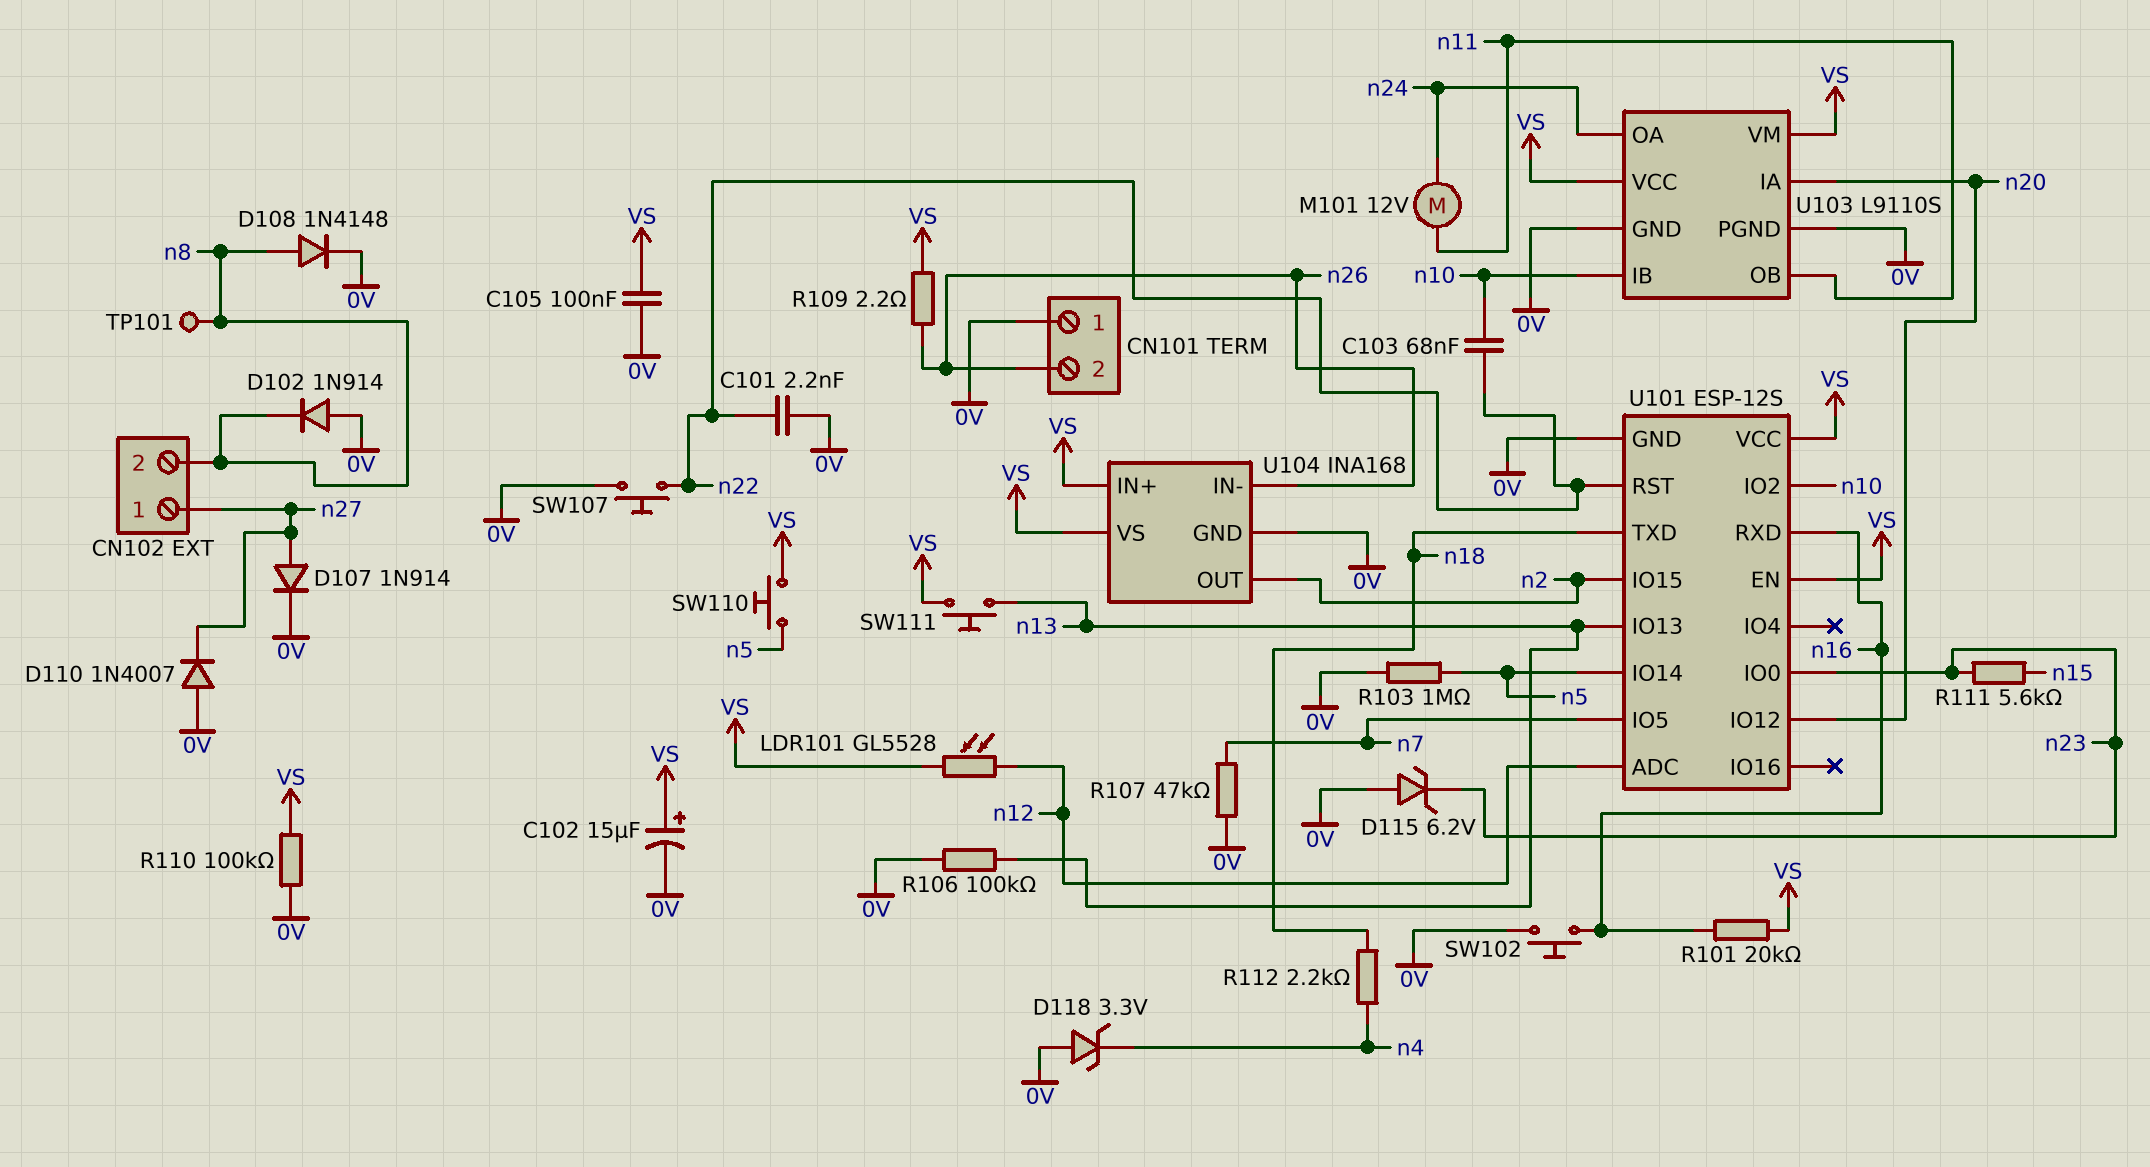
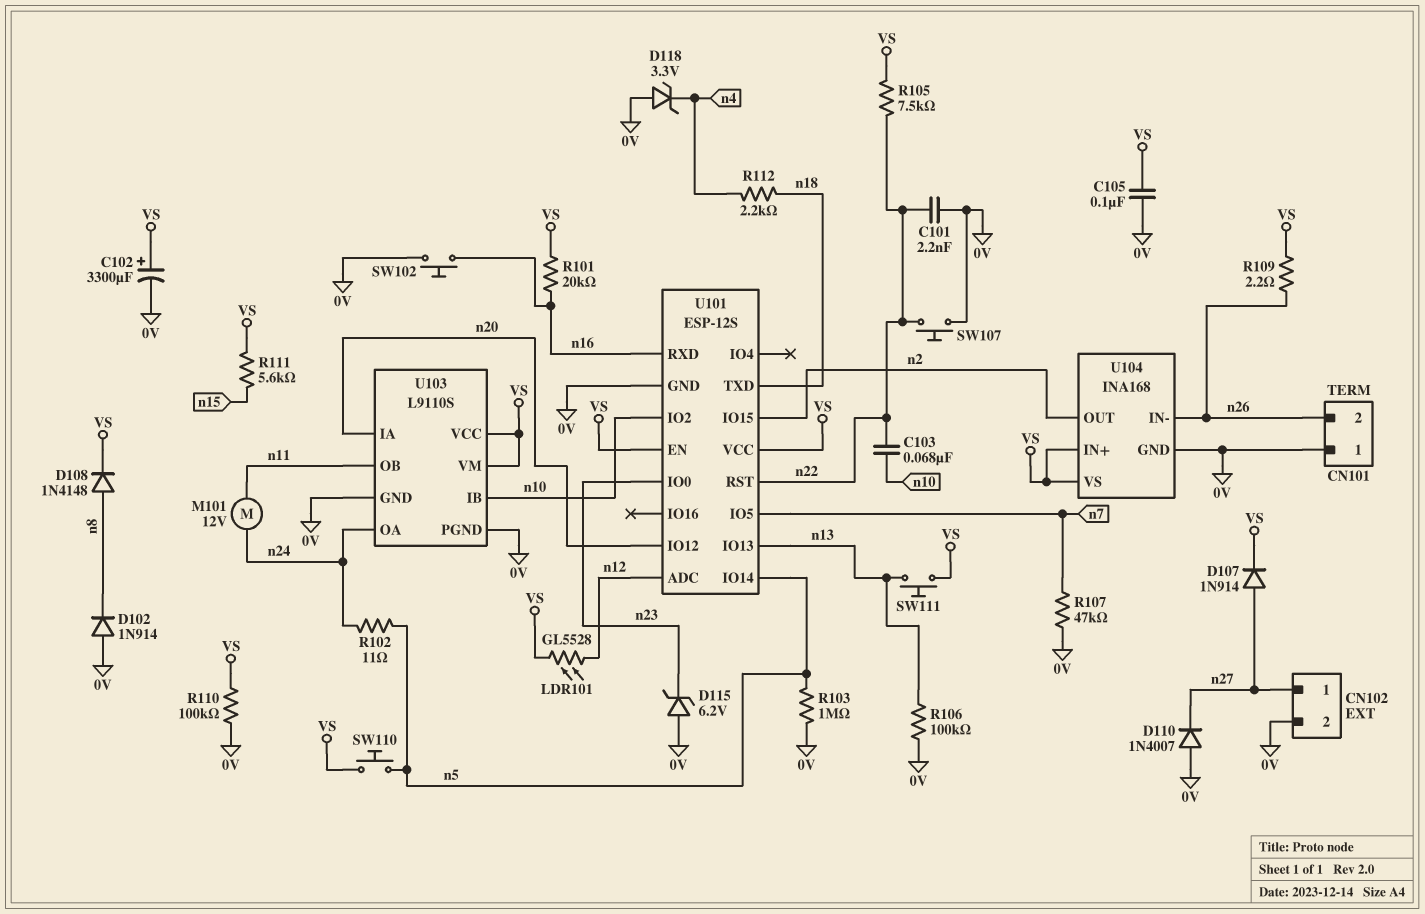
C102: 15uF (plus VS, minus 0V) -> 3300uF (plus VS, minus 0V)
CN102 pin 2: n8 -> 0V
D107: diode 1N914 (A n27, K 0V) -> diode 1N914 (A n27, K VS)
D108: diode 1N4148 (A n8, K 0V) -> diode 1N4148 (A n8, K VS)
R102: none -> 11 (n5, n24)
R105: none -> 7.5k (VS, n22)
R111: 5.6k (n15, n23) -> 5.6k (VS, n15)
TP101: test point (n8) -> none

